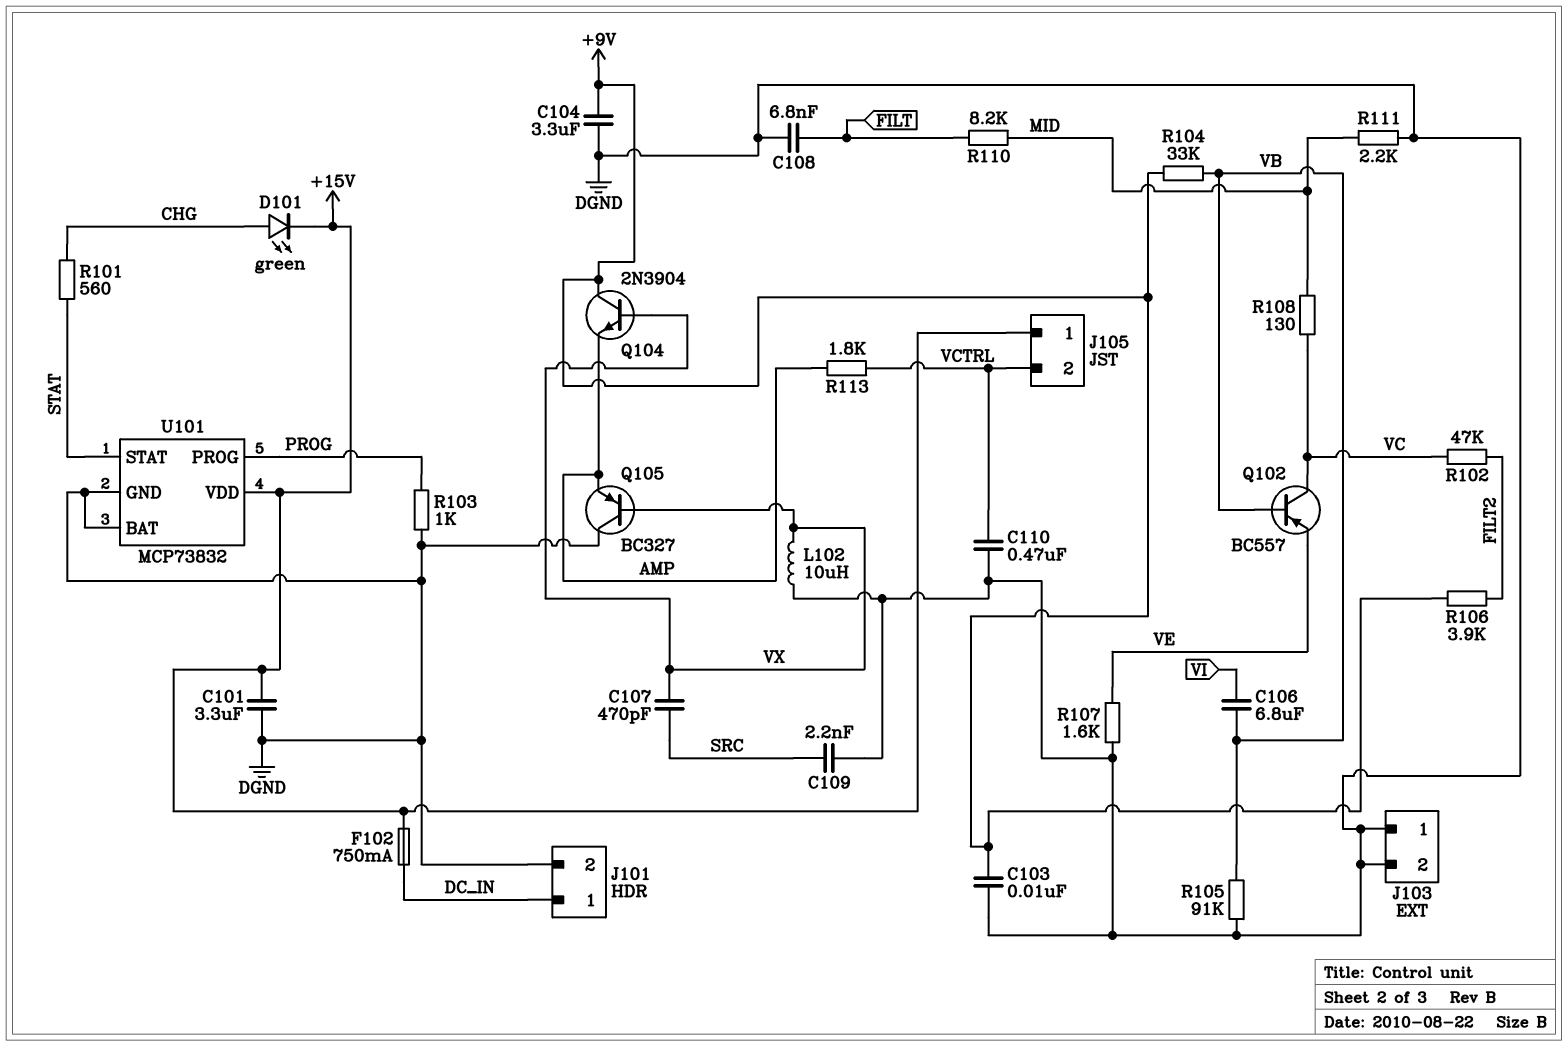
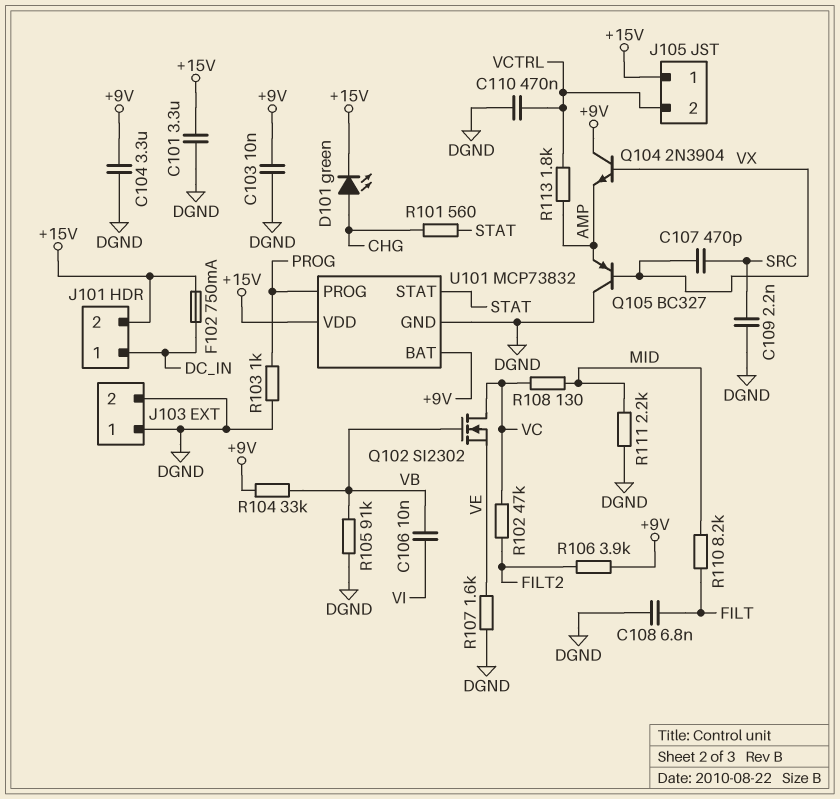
C106: 6.8uF (VB, VI) -> 10nF (VB, VI)
J101 pin 2: DGND -> +15V
L102: 10uH (DGND, VX) -> none
Q102: PNP BC557 (B VB, C VC, E VE) -> NMOS SI2302 (G VB, D VC, S VE)
U101 pin BAT: DGND -> +9V

